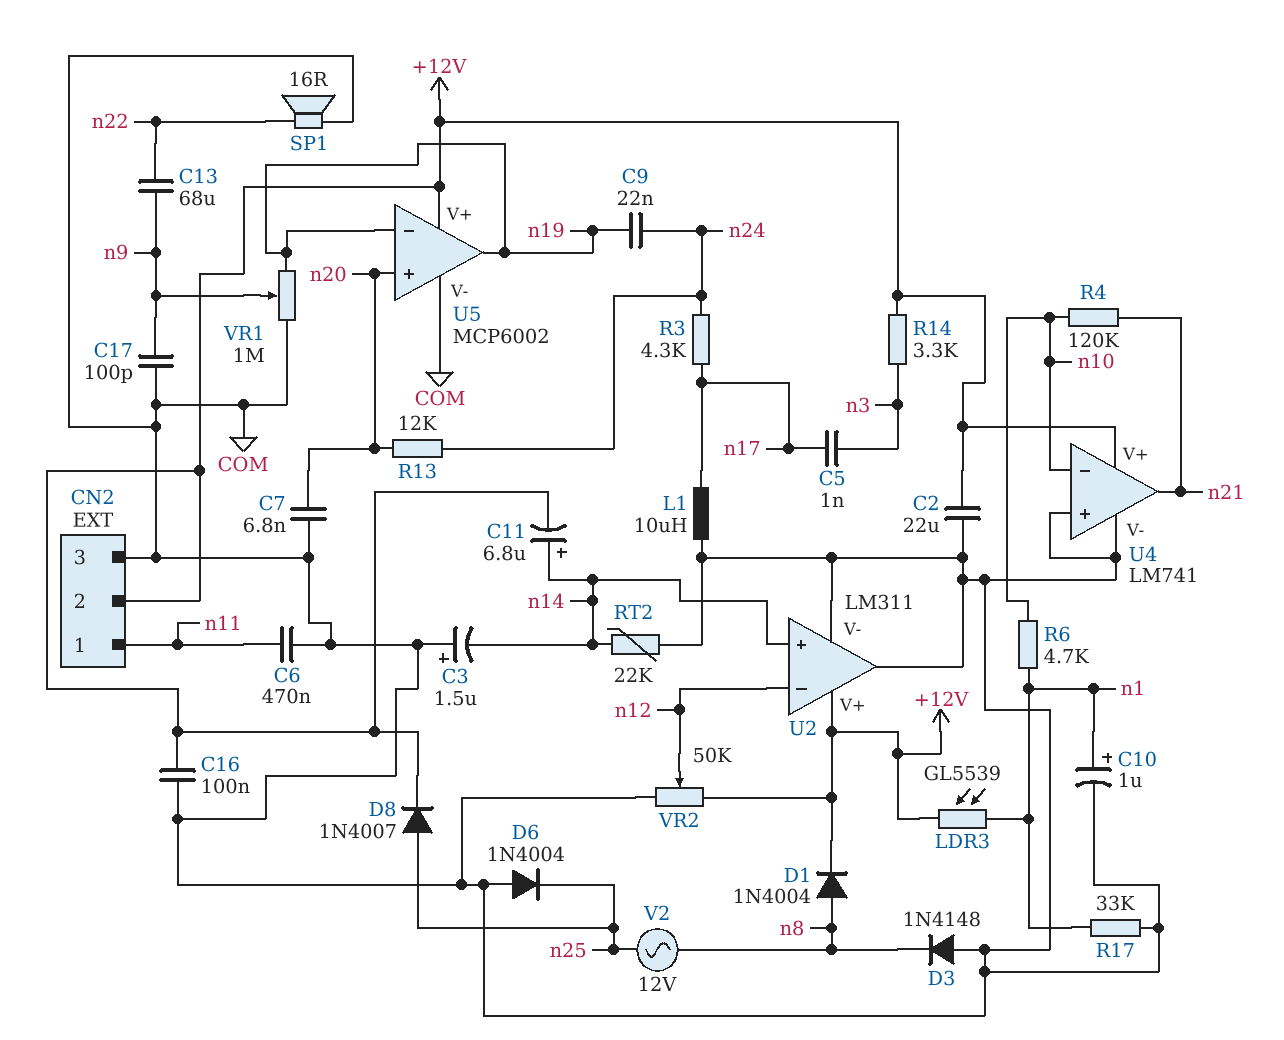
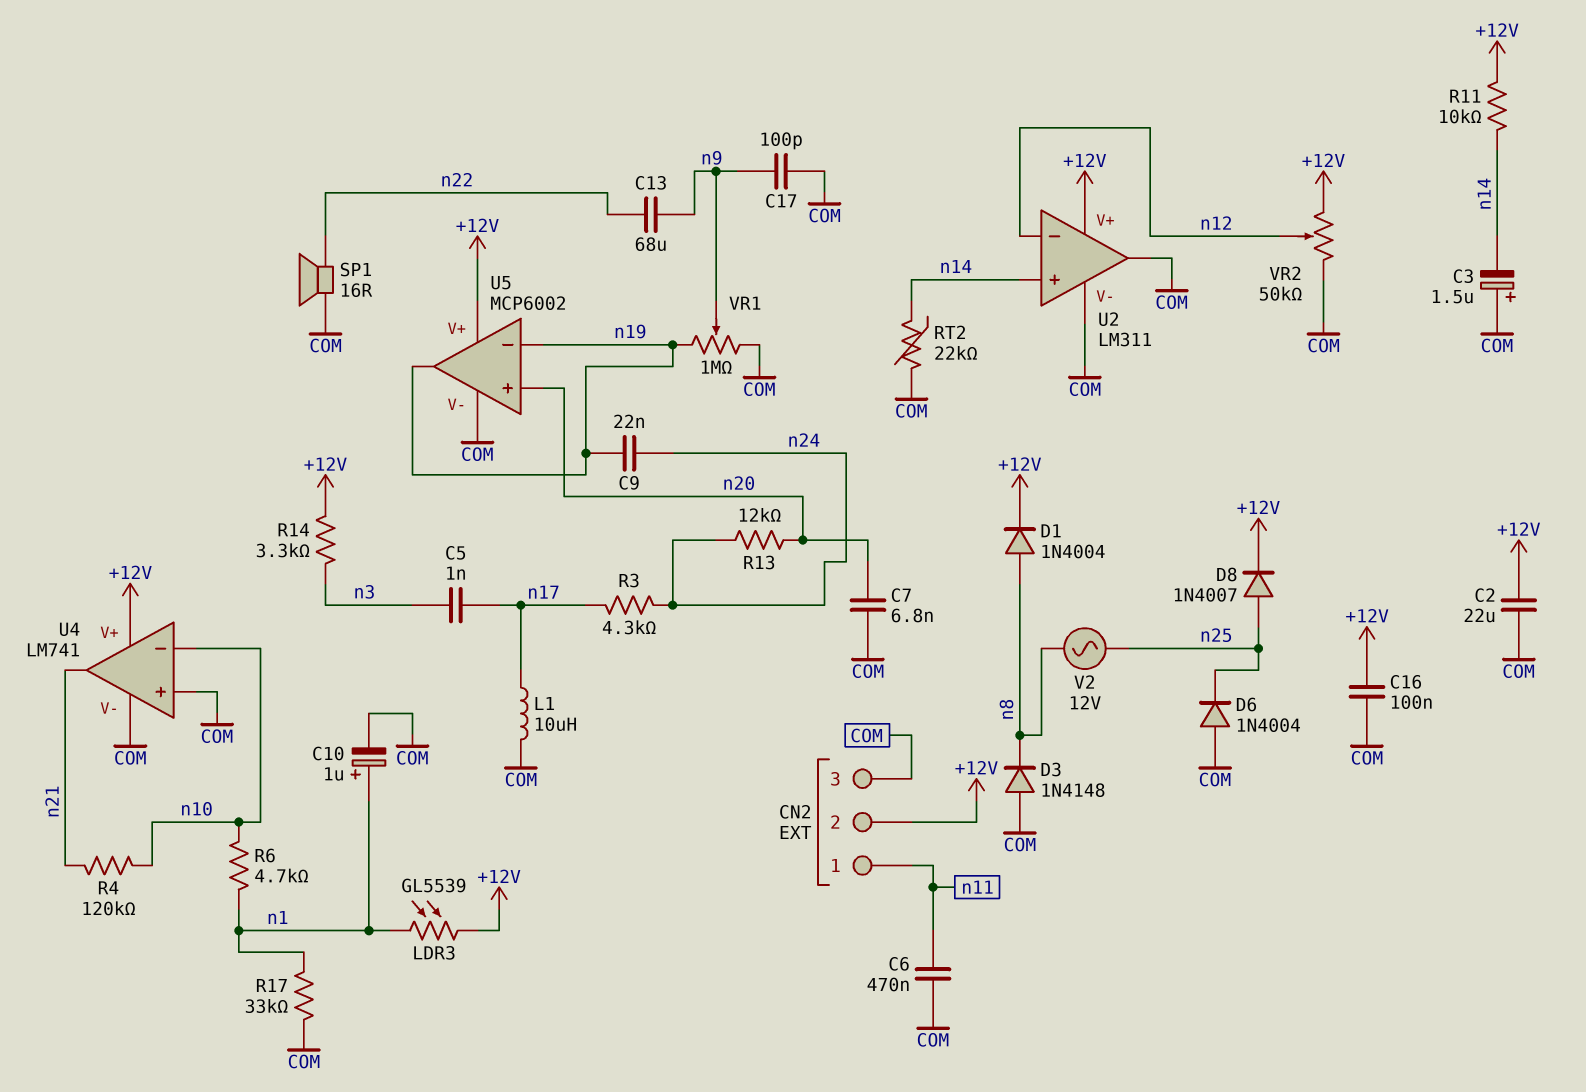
C11: 6.8uF (plus n14, minus +12V) -> none
R11: none -> 10k (+12V, n14)

